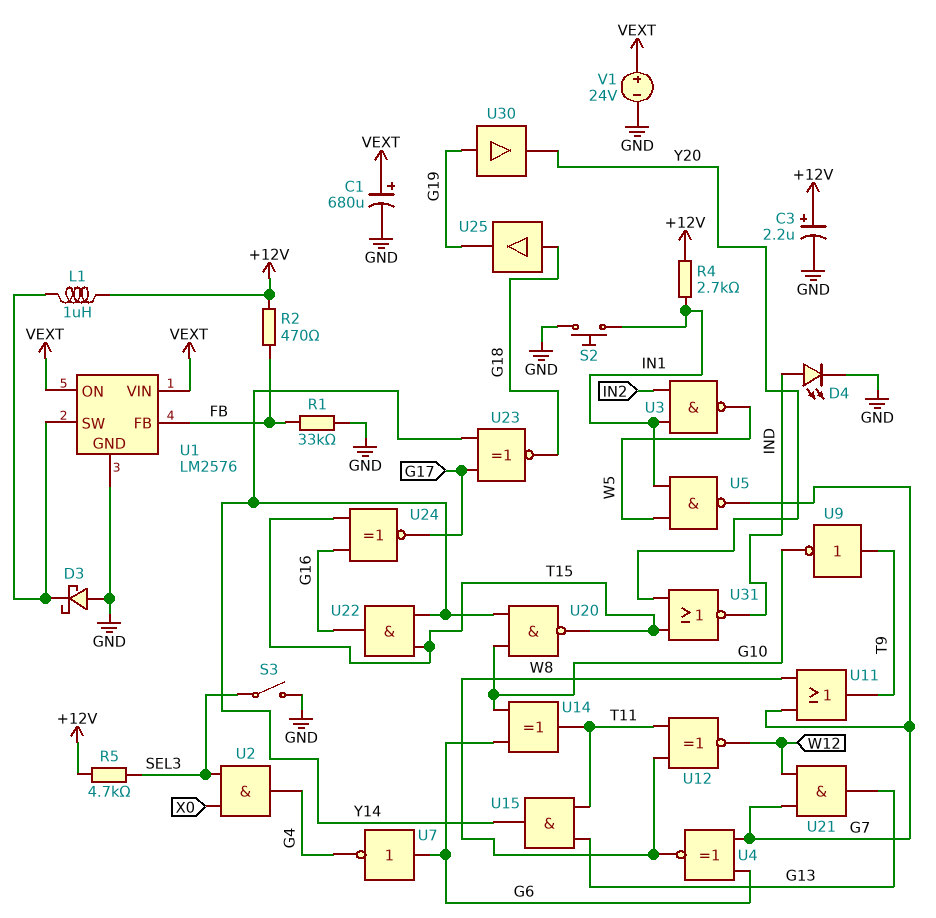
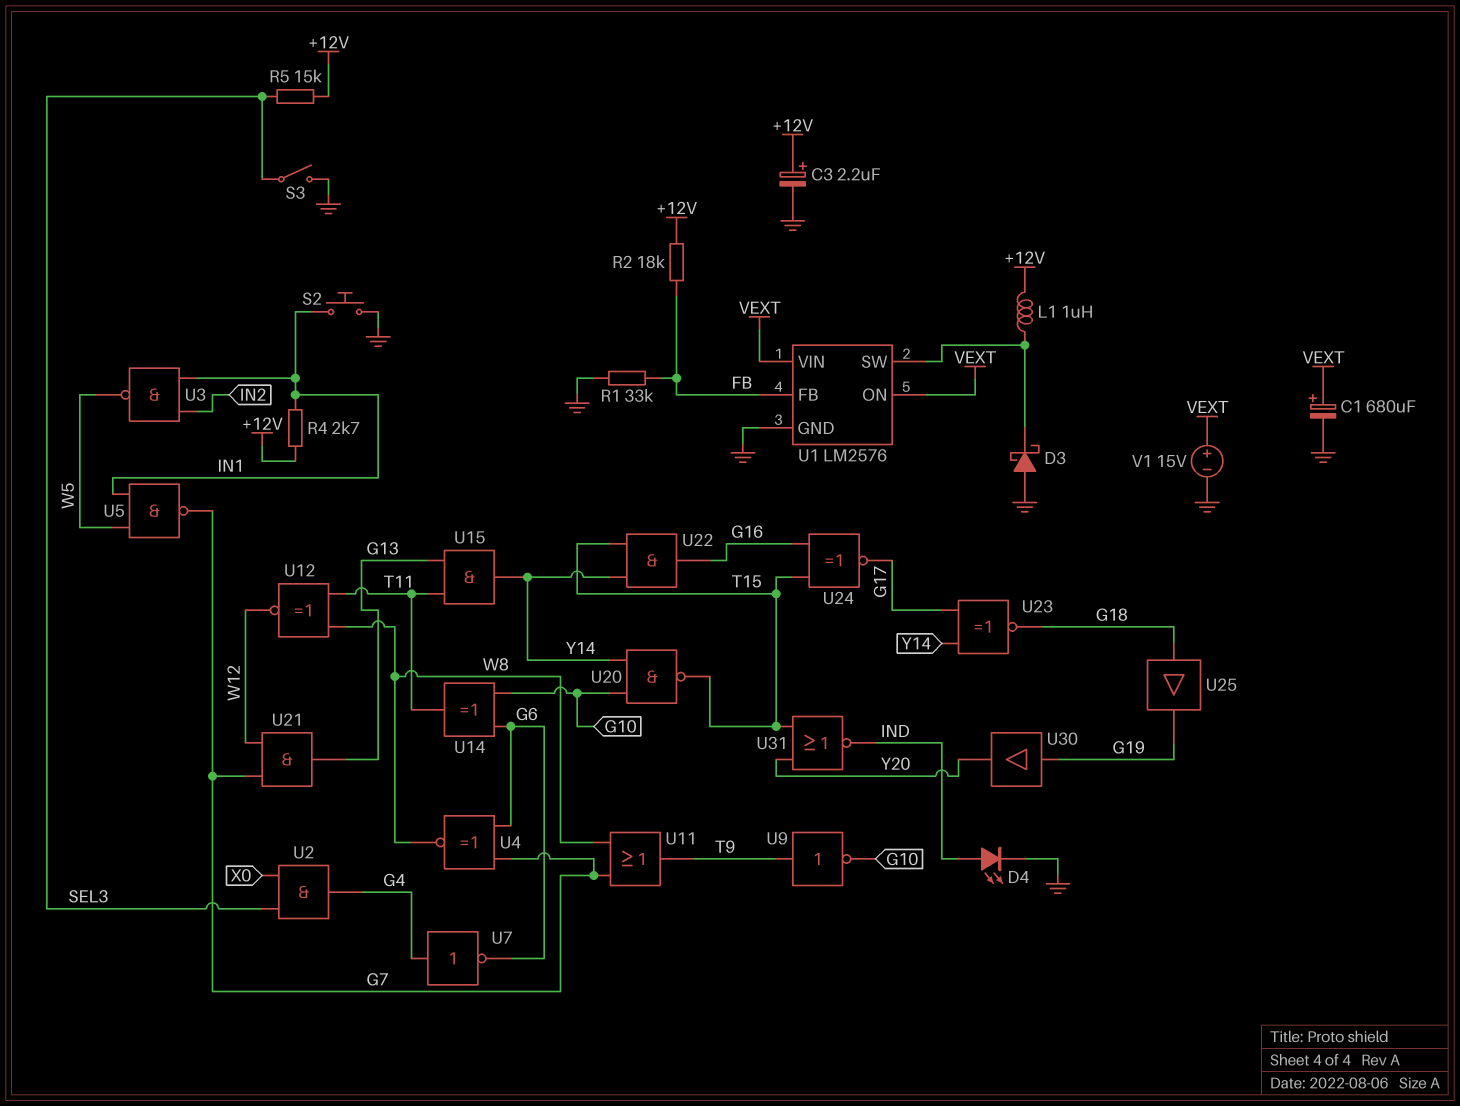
R2: 470 (+12V, FB) -> 18k (+12V, FB)
R5: 4.7k (+12V, SEL3) -> 15k (+12V, SEL3)
U7: NOT (in G6, out G4) -> NOT (in G4, out G6)
V1: 24V (plus VEXT, minus GND) -> 15V (plus VEXT, minus GND)

